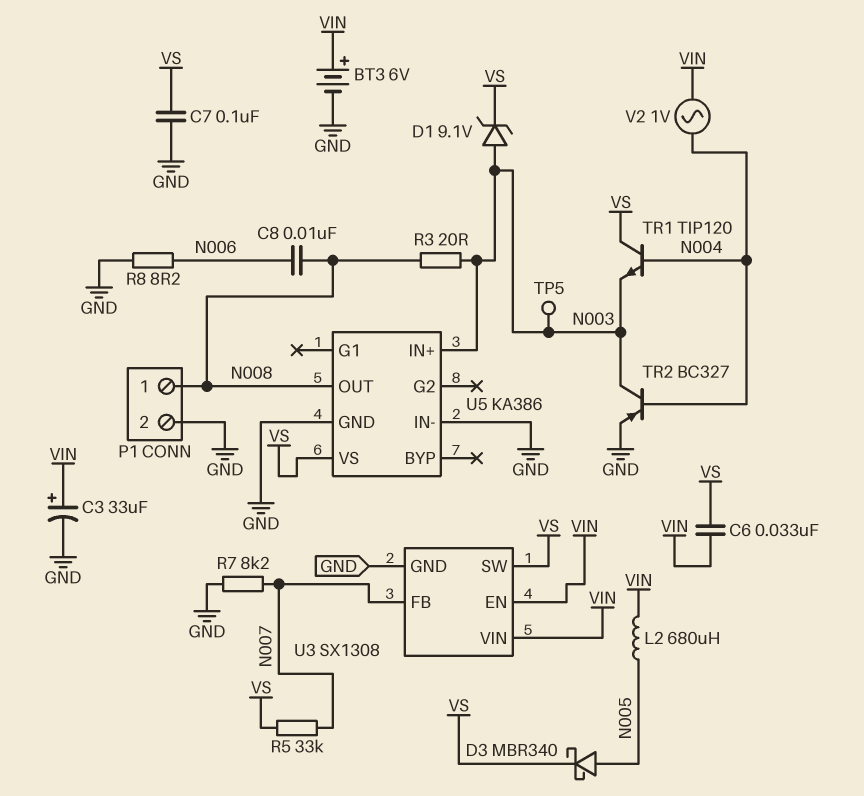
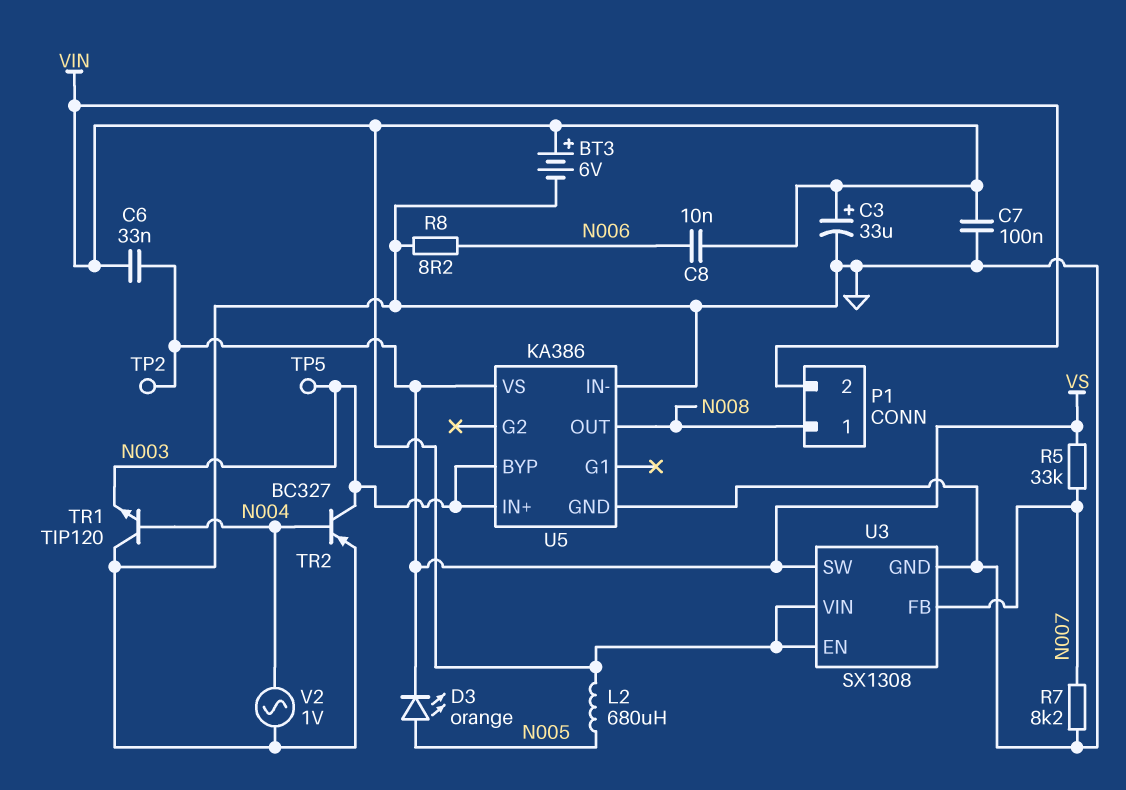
C7: 100nF (GND, VS) -> 100nF (GND, VIN)
C8: 10nF (N006, N008) -> 10nF (N006, VIN)
D1: zener 9.1V (A N003, K VS) -> none
D3: schottky MBR340 (A N005, K VS) -> LED orange (A N005, K VS)
P1 pin 2: GND -> VIN
R3: 20 (N003, N008) -> none
TP2: none -> test point (VS)
TR1: NPN TIP120 (B N004, C VS, E N003) -> NPN TIP120 (B N004, C GND, E N003)
U5 pin BYP: none -> N003
V2: AC 1V (N004, VIN) -> AC 1V (GND, N004)

